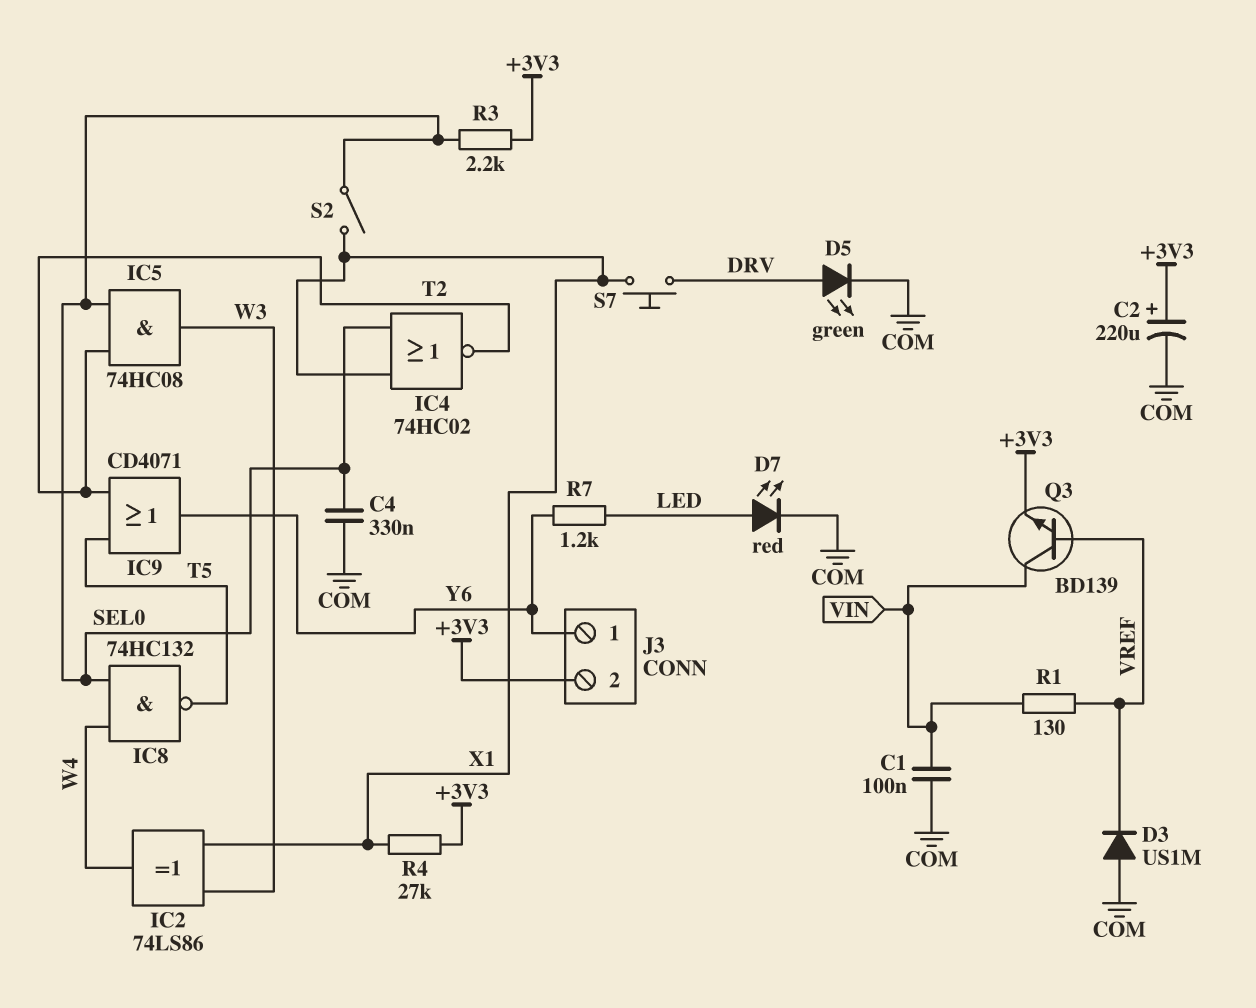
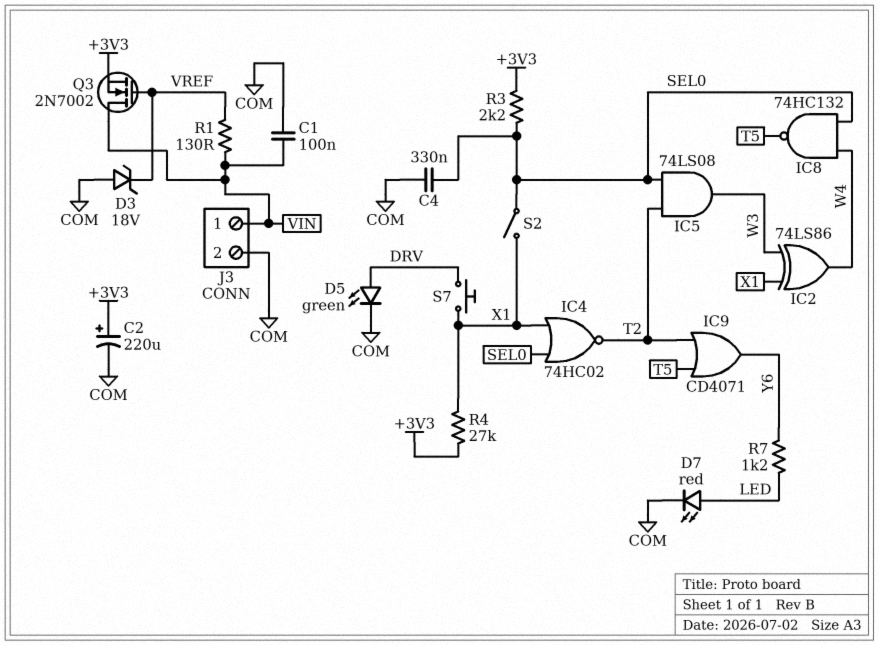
D3: diode US1M (A COM, K VREF) -> zener 18V (A COM, K VREF)
IC5: AND 74HC08 (in SEL0, in T2, out W3) -> AND 74LS08 (in SEL0, in T2, out W3)
J3 pin 1: Y6 -> VIN
J3 pin 2: +3V3 -> COM
Q3: NPN BD139 (B VREF, C VIN, E +3V3) -> NMOS 2N7002 (G VREF, D VIN, S +3V3)

